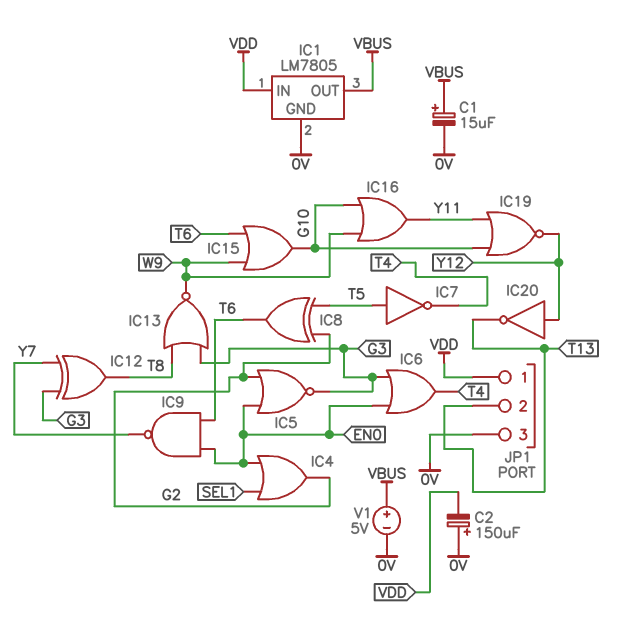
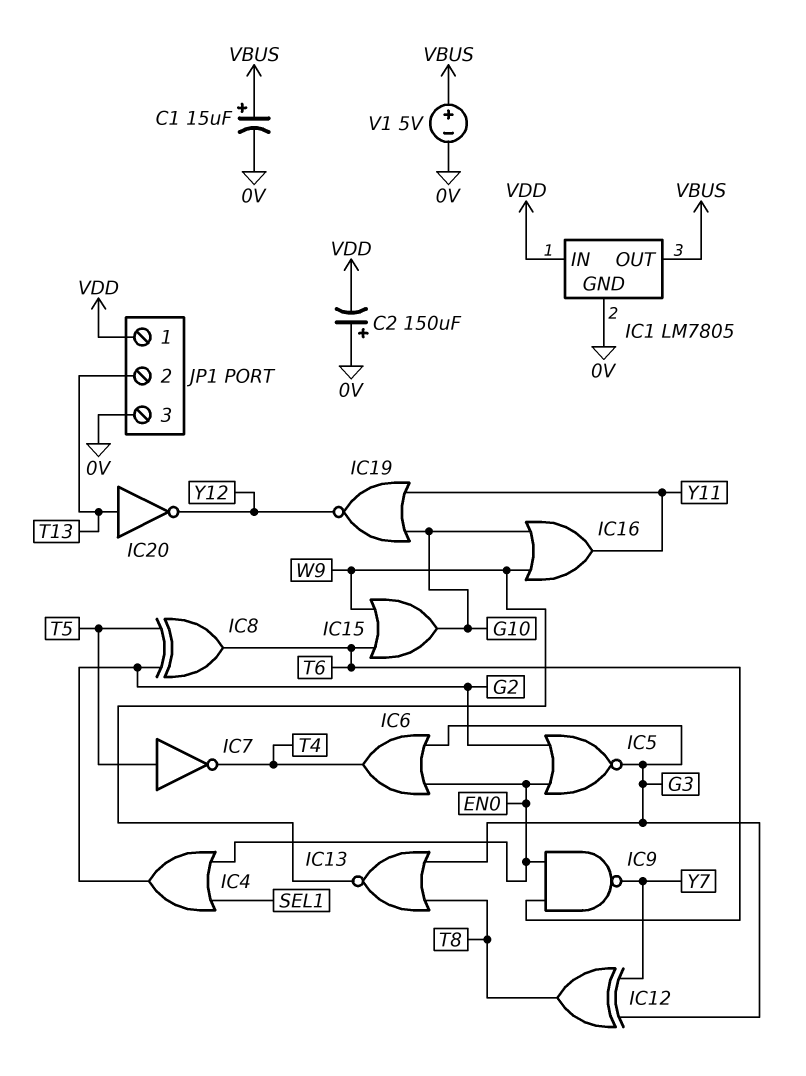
IC20: NOT (in Y12, out T13) -> NOT (in T13, out Y12)

